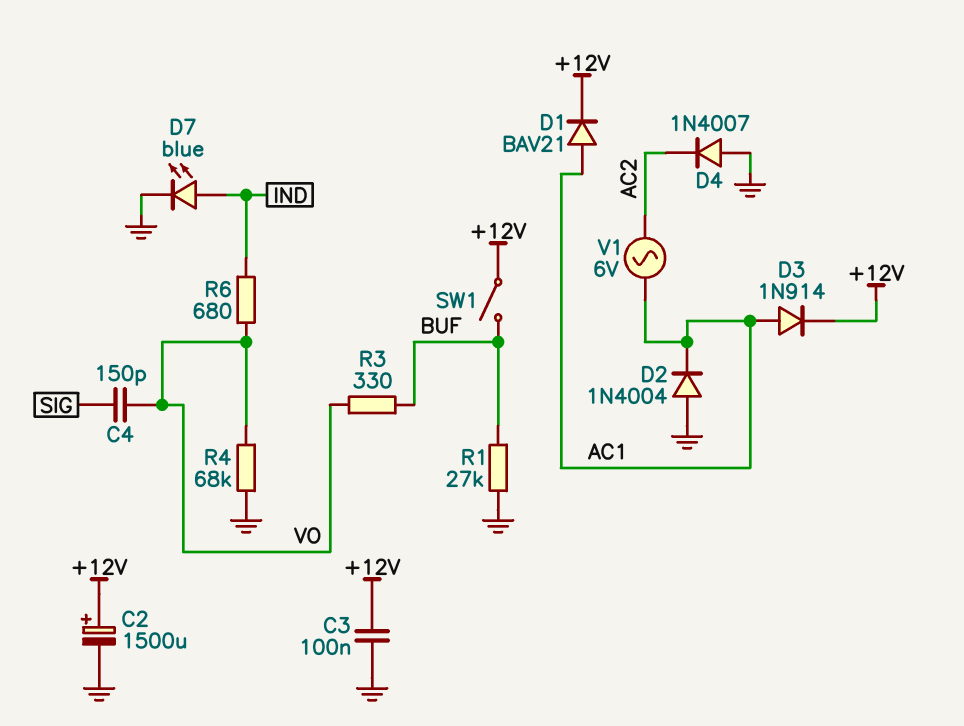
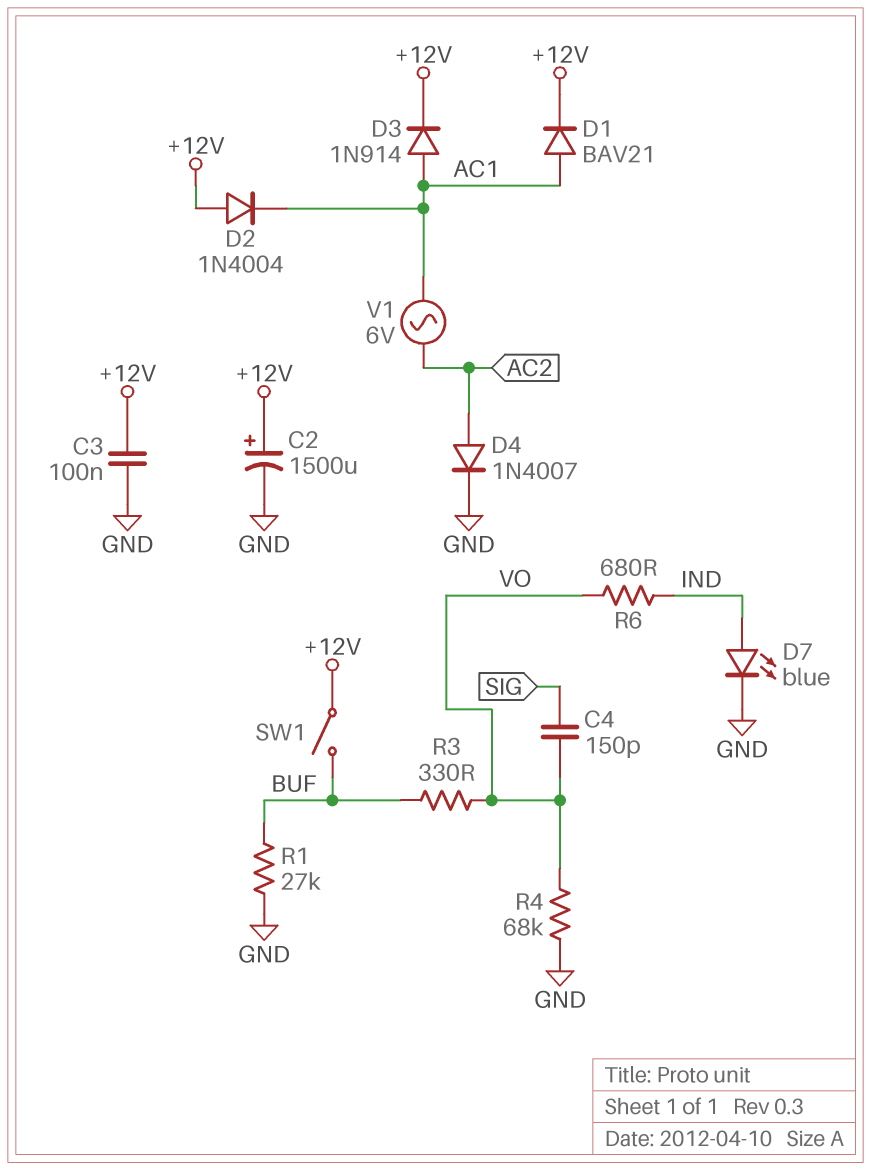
D2: diode 1N4004 (A GND, K AC1) -> diode 1N4004 (A +12V, K AC1)
D4: diode 1N4007 (A GND, K AC2) -> diode 1N4007 (A AC2, K GND)

